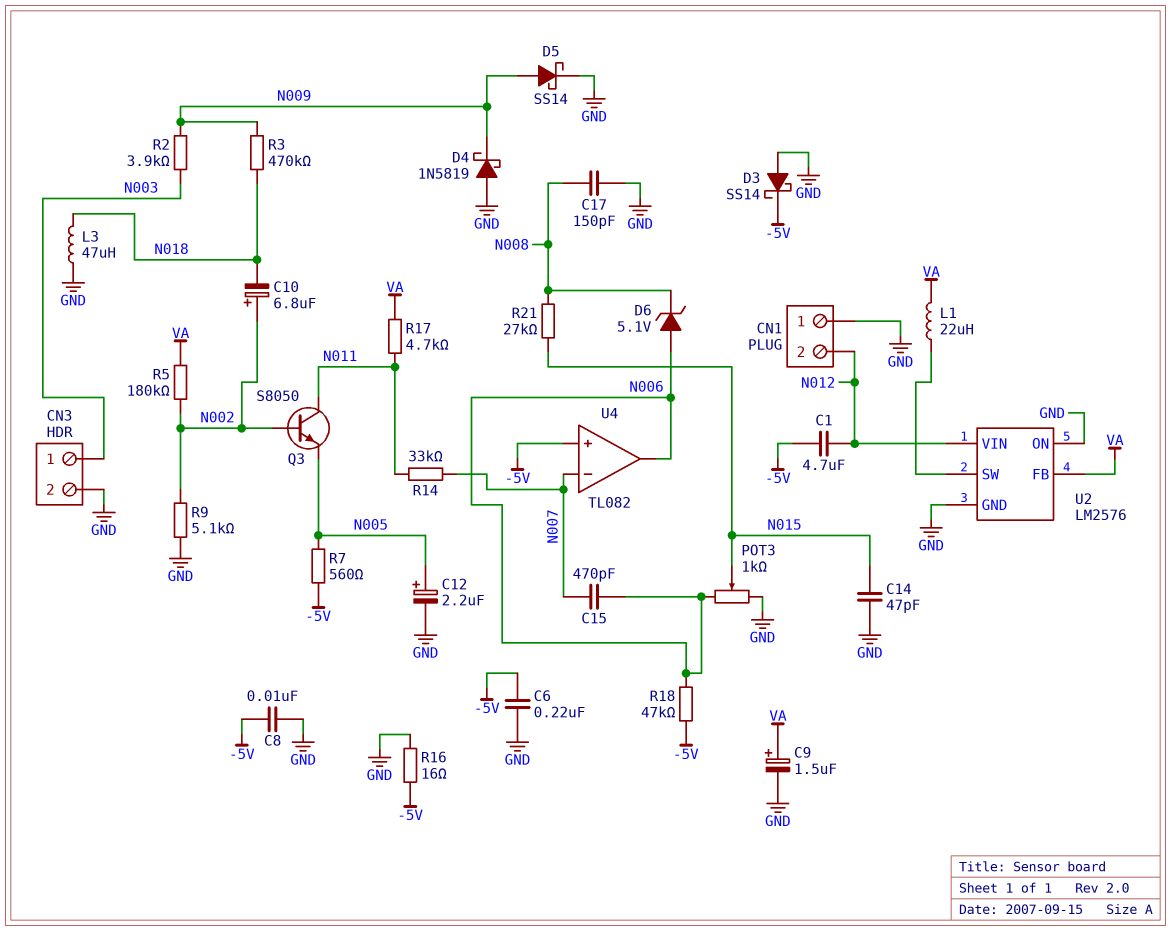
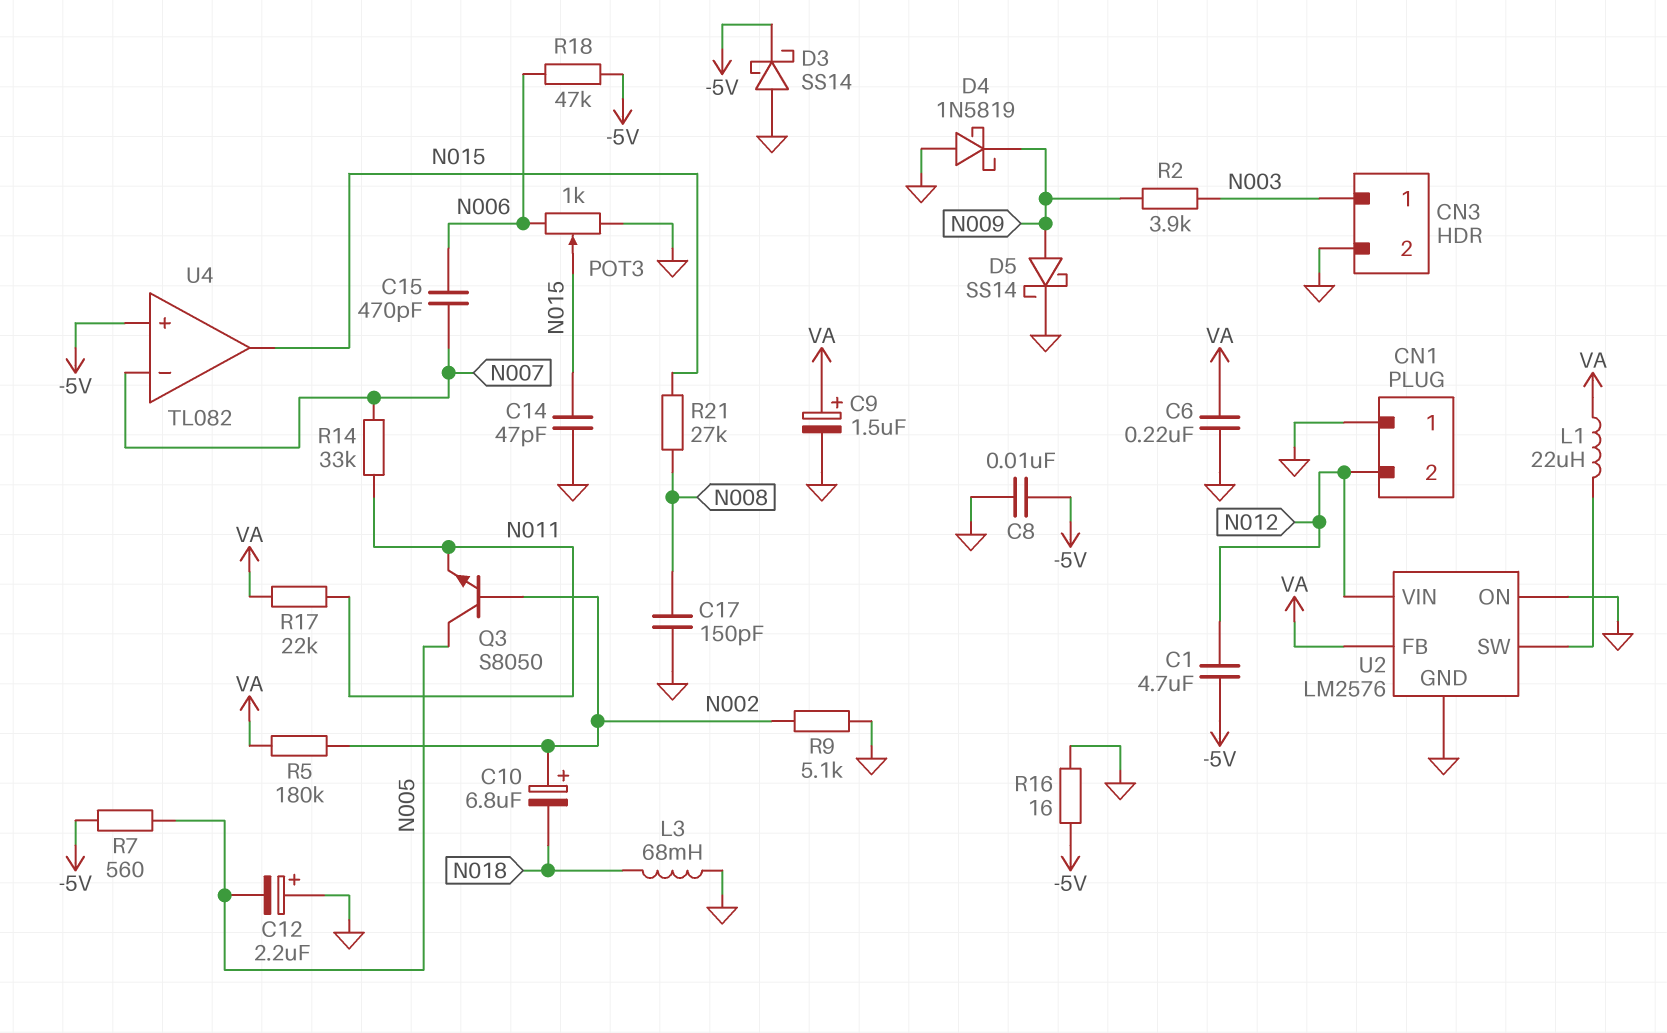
C6: 220nF (-5V, GND) -> 220nF (GND, VA)
C12: 2.2uF (plus N005, minus GND) -> 2.2uF (plus GND, minus N005)
D6: zener 5.1V (A N006, K N008) -> none
L3: 47uH (GND, N018) -> 68mH (GND, N018)
Q3: NPN S8050 (B N002, C N011, E N005) -> NPN S8050 (B N002, C N005, E N011)
R3: 470k (N009, N018) -> none
R17: 4.7k (N011, VA) -> 22k (N011, VA)
U4 pin out: N006 -> N015

